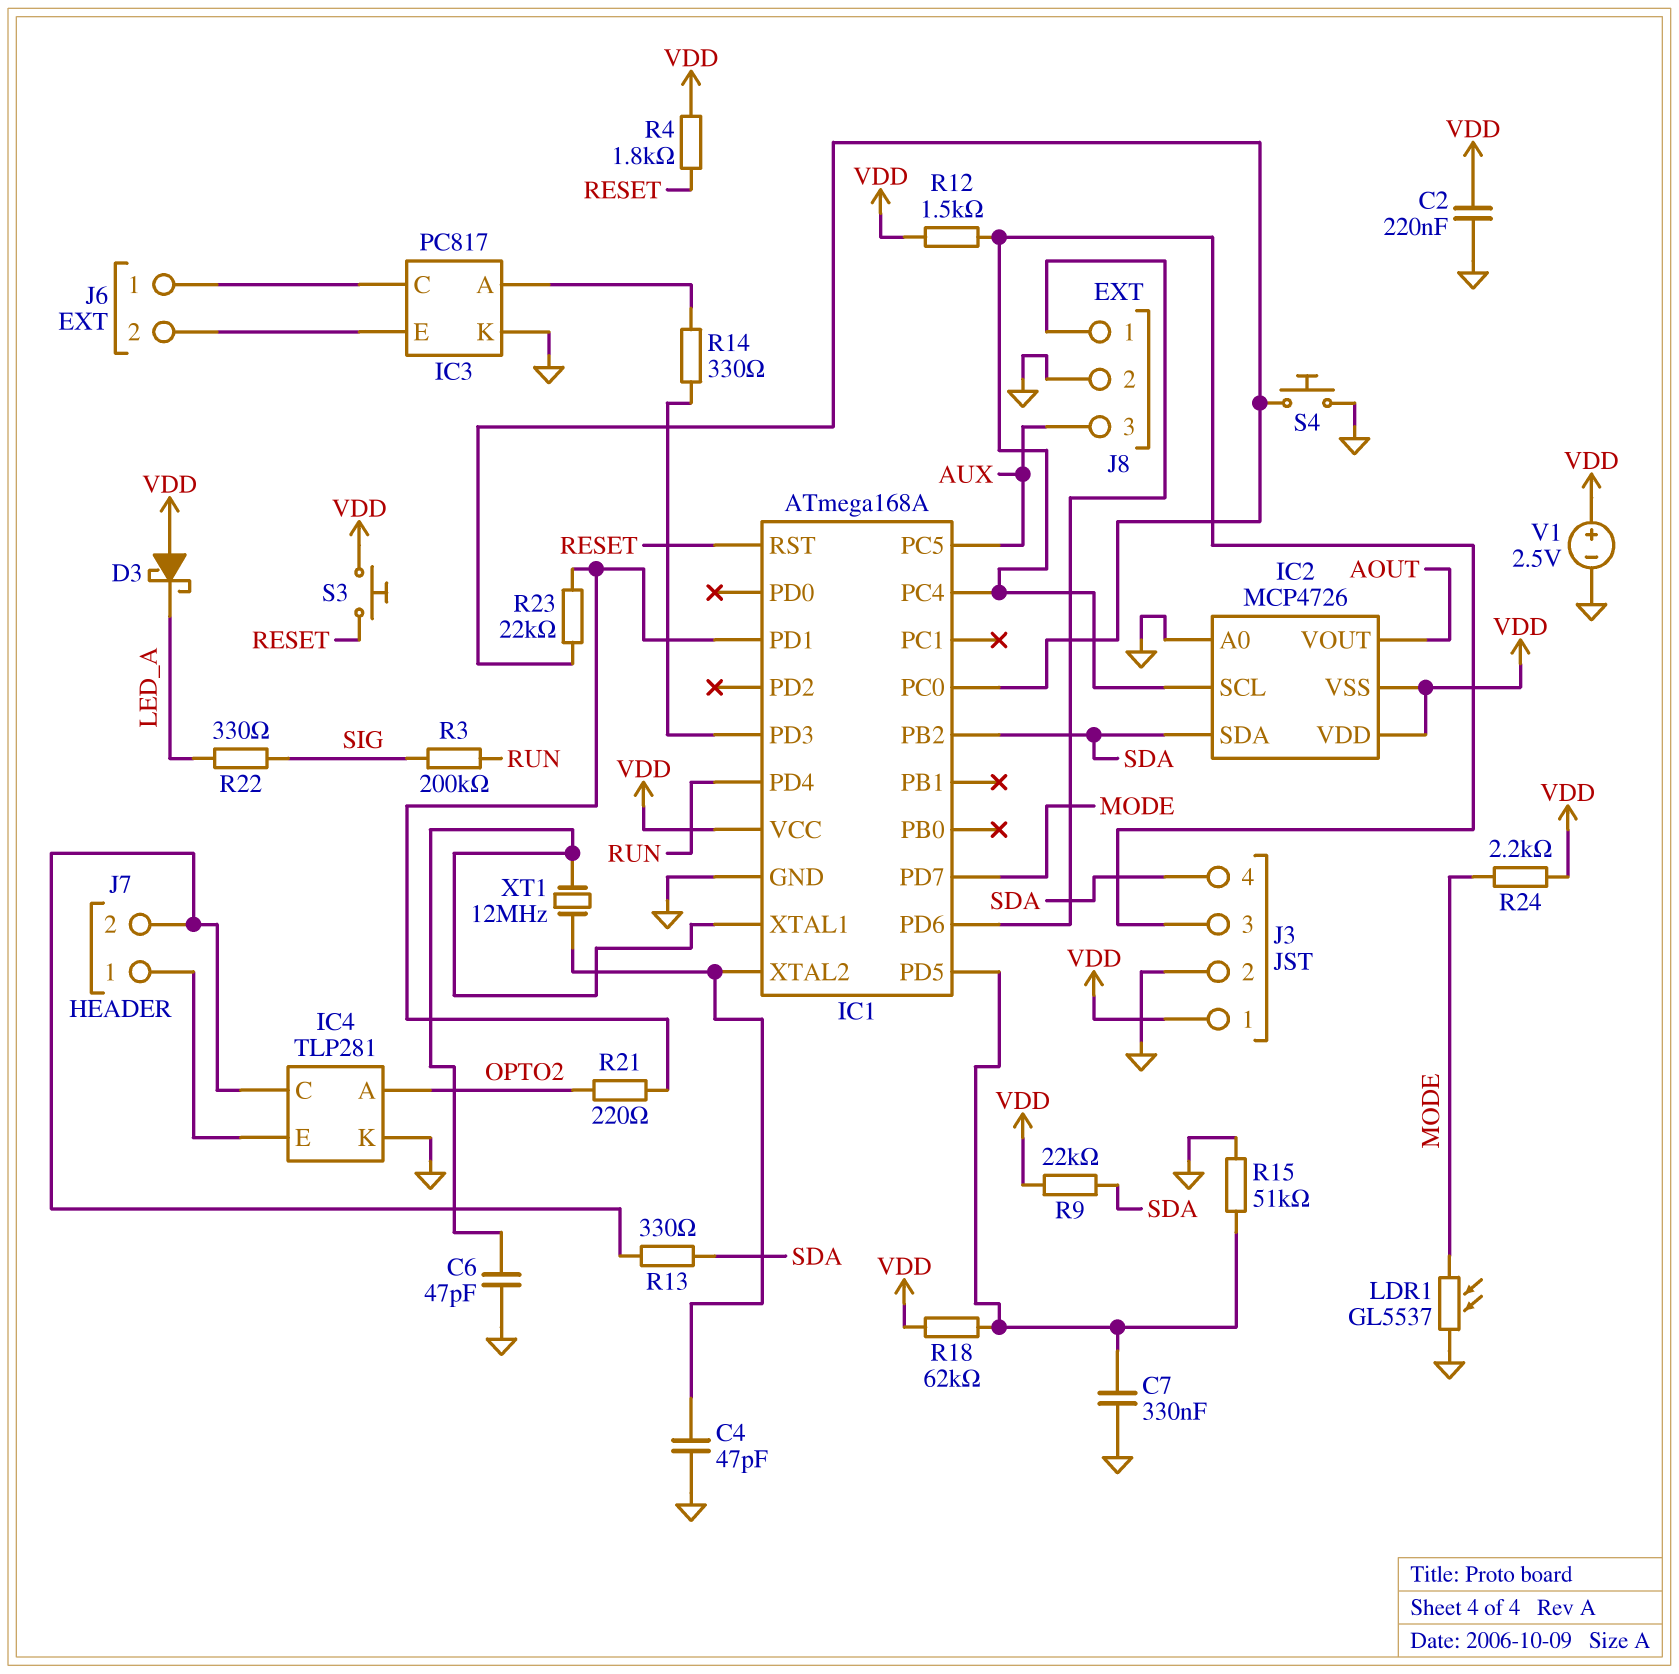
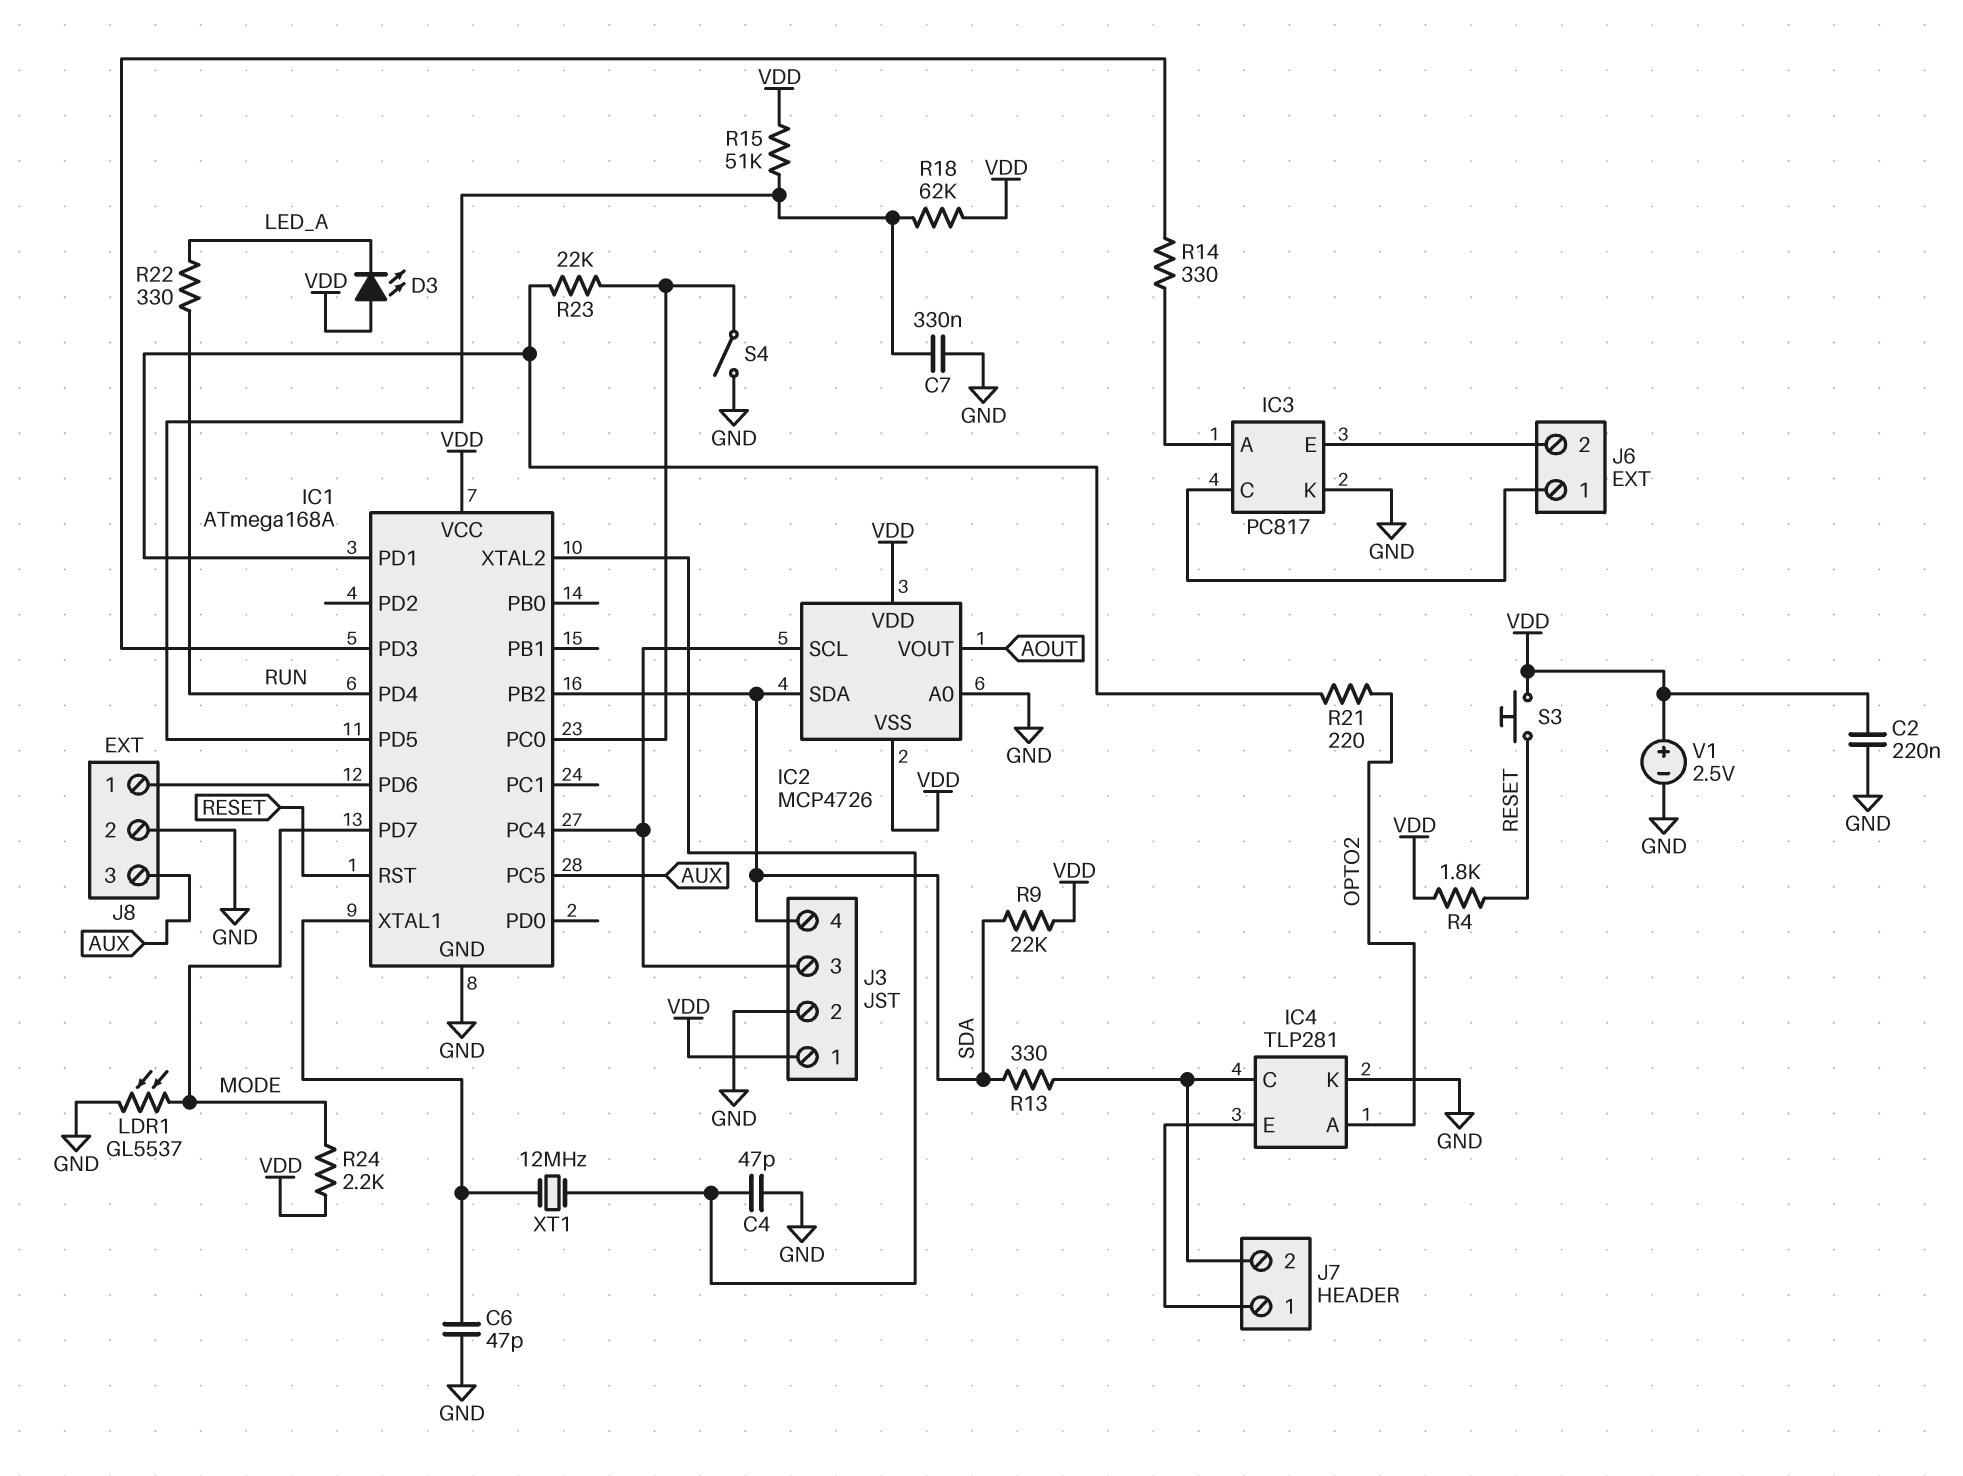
D3: schottky (A VDD, K LED_A) -> LED (A VDD, K LED_A)
R3: 200k (RUN, SIG) -> none
R12: 1.5k (IC1/PC4, VDD) -> none
R15: 51k (GND, IC1/PD5) -> 51k (IC1/PD5, VDD)
R22: 330 (LED_A, SIG) -> 330 (LED_A, RUN)
S4: button (GND, IC1/PC0) -> switch (GND, IC1/PC0)

